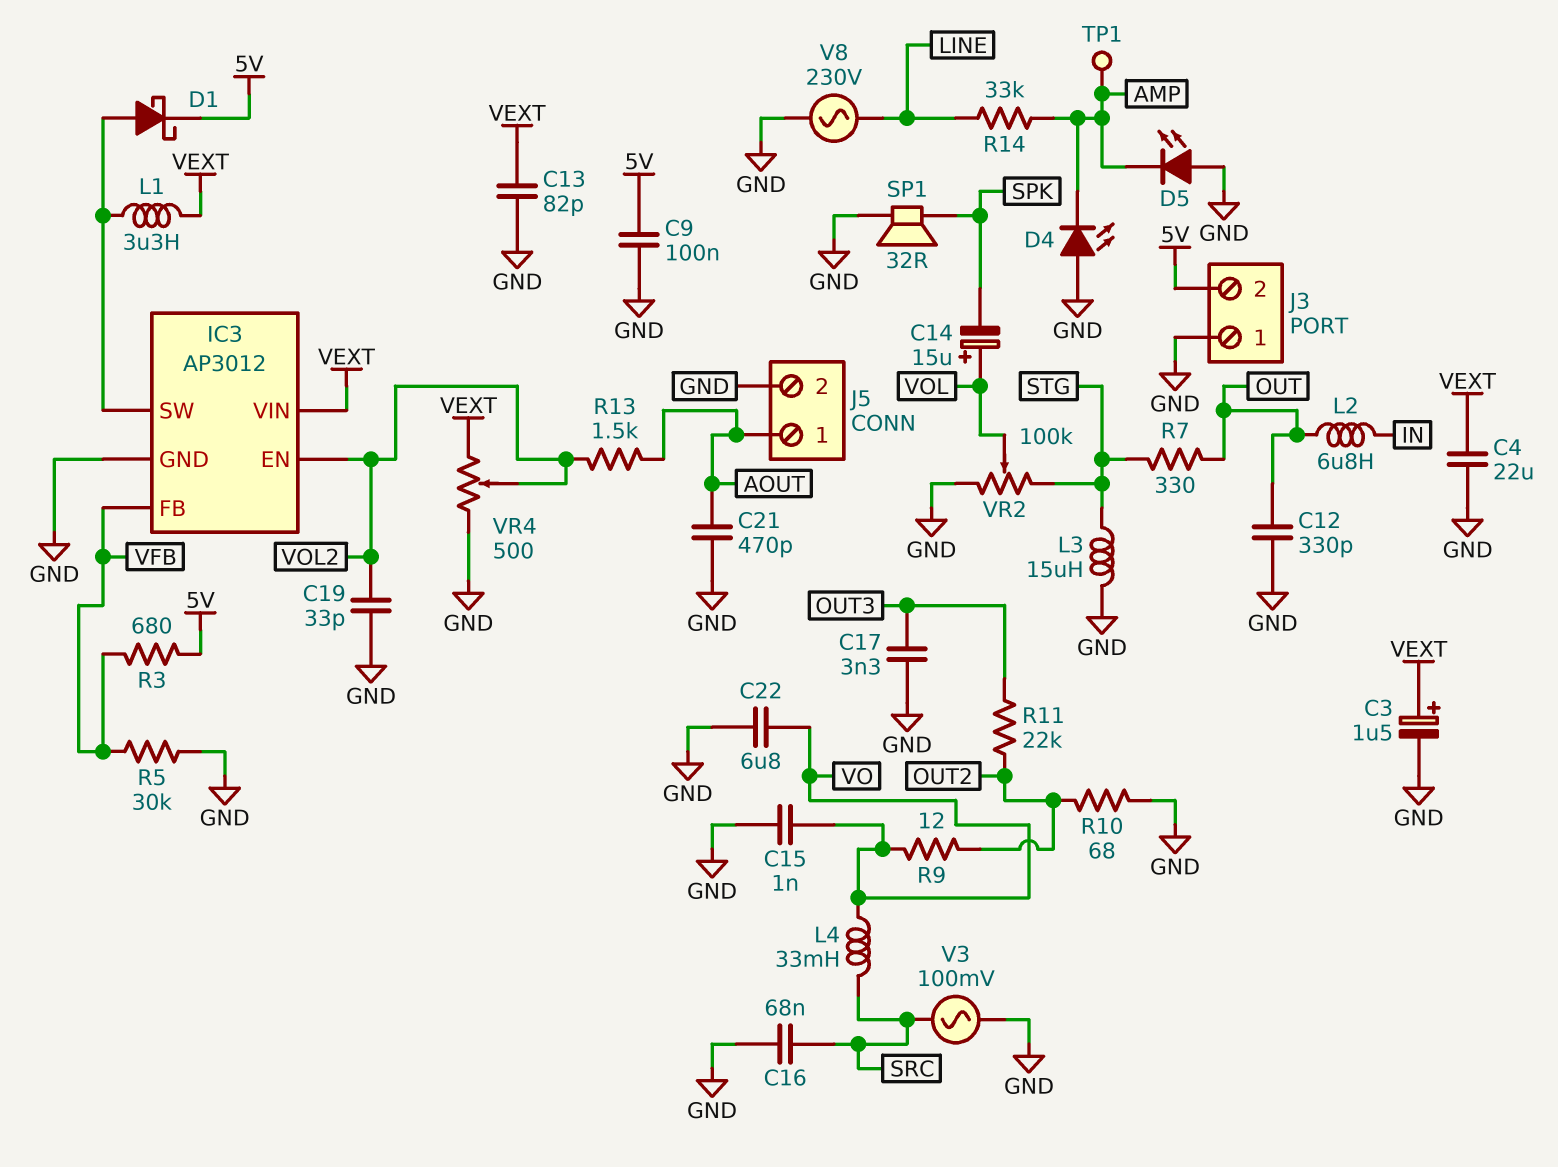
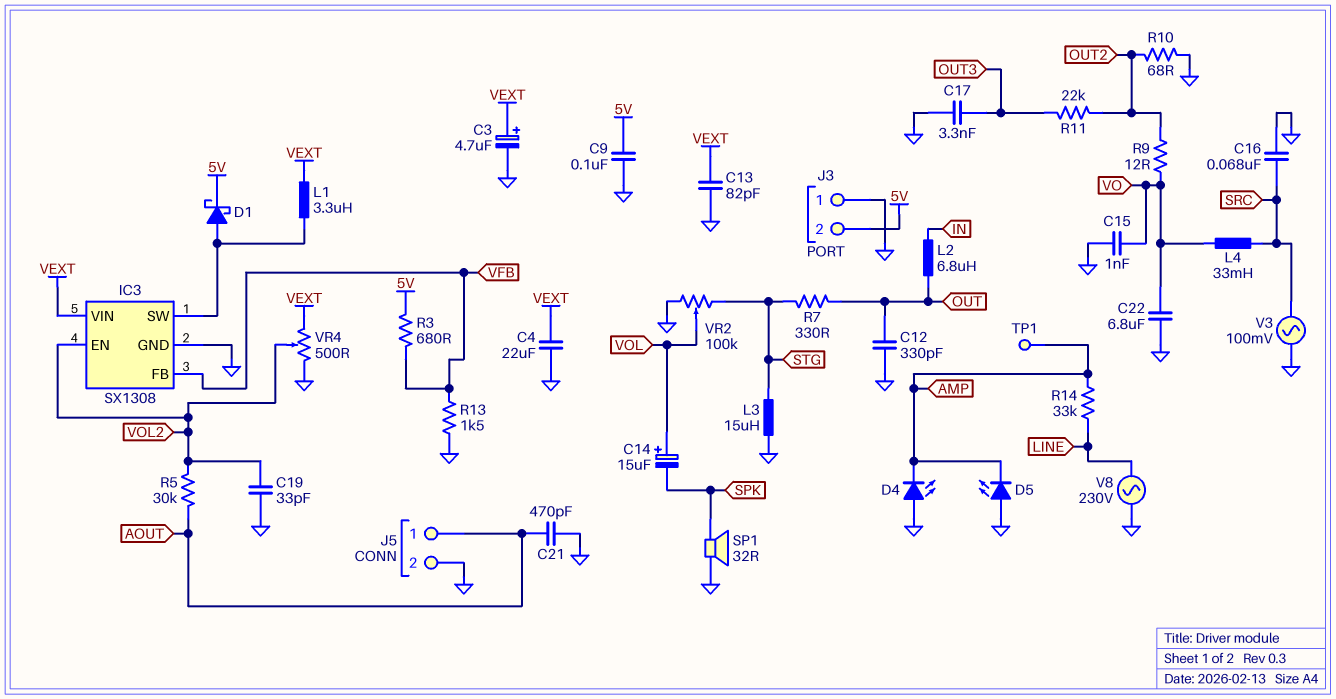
C3: 1.5uF (plus VEXT, minus GND) -> 4.7uF (plus VEXT, minus GND)
IC3: AP3012 -> SX1308
R5: 30k (GND, VFB) -> 30k (AOUT, VOL2)
R13: 1.5k (AOUT, VOL2) -> 1.5k (GND, VFB)

